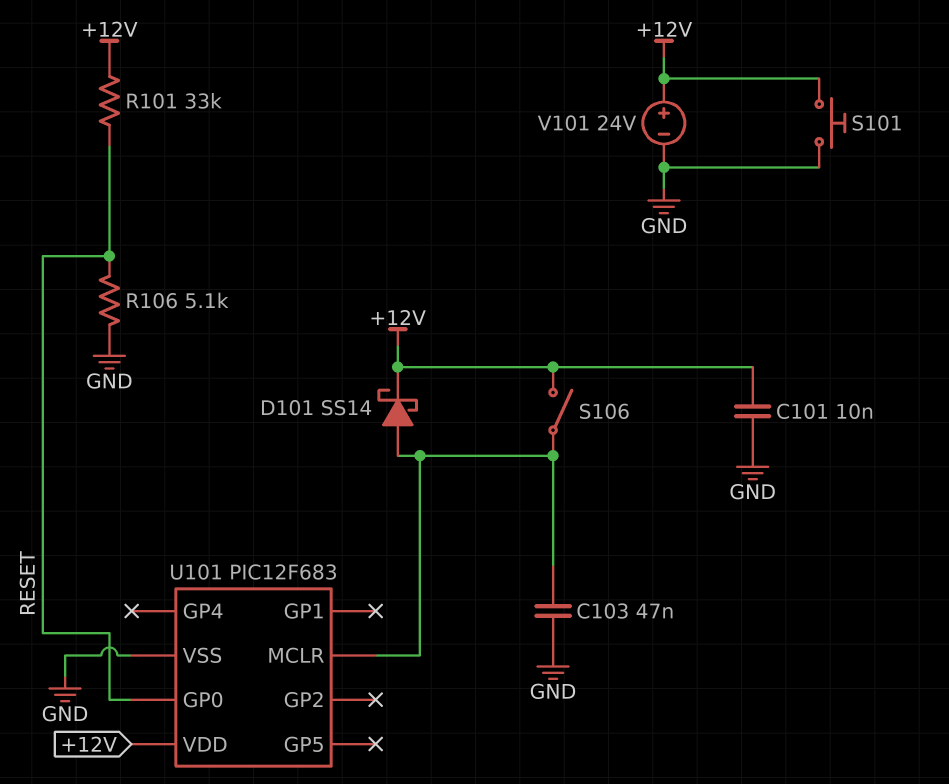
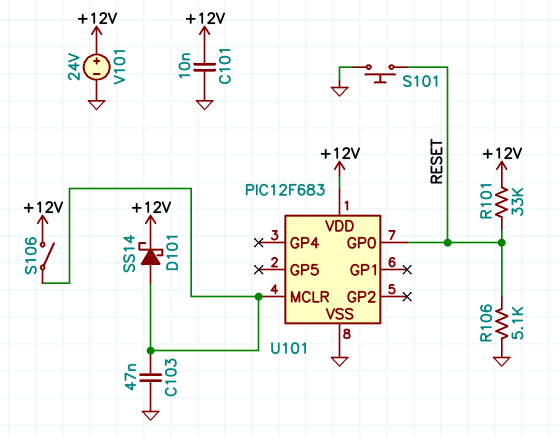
S101: button (+12V, GND) -> button (GND, RESET)

